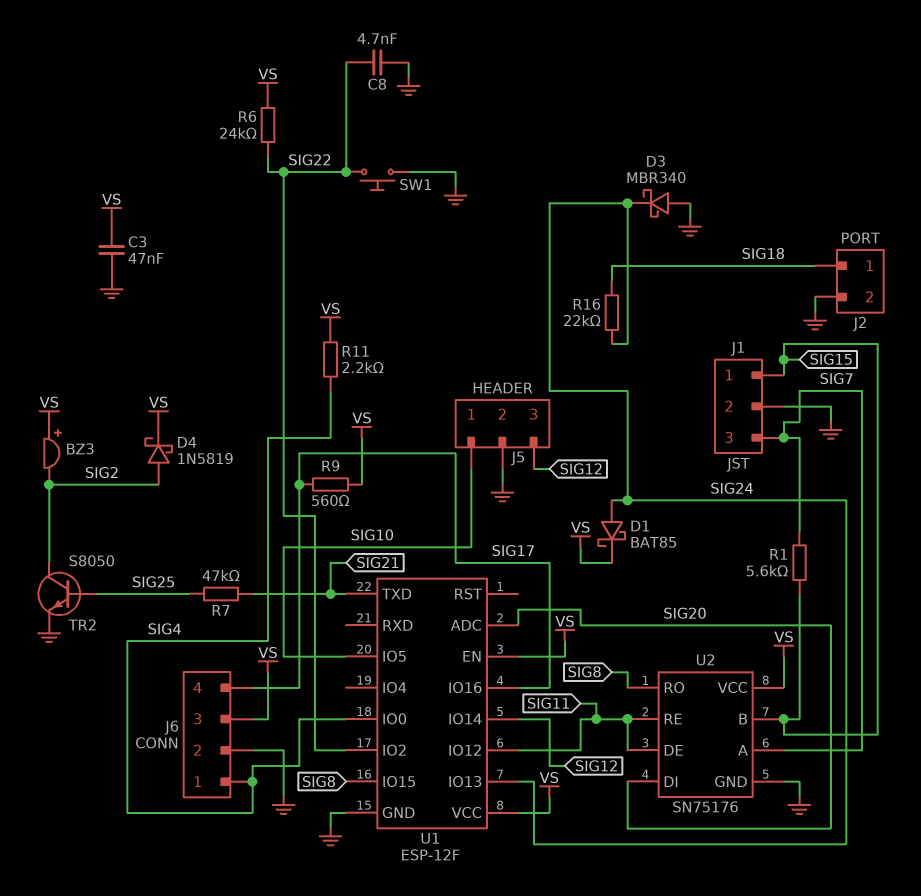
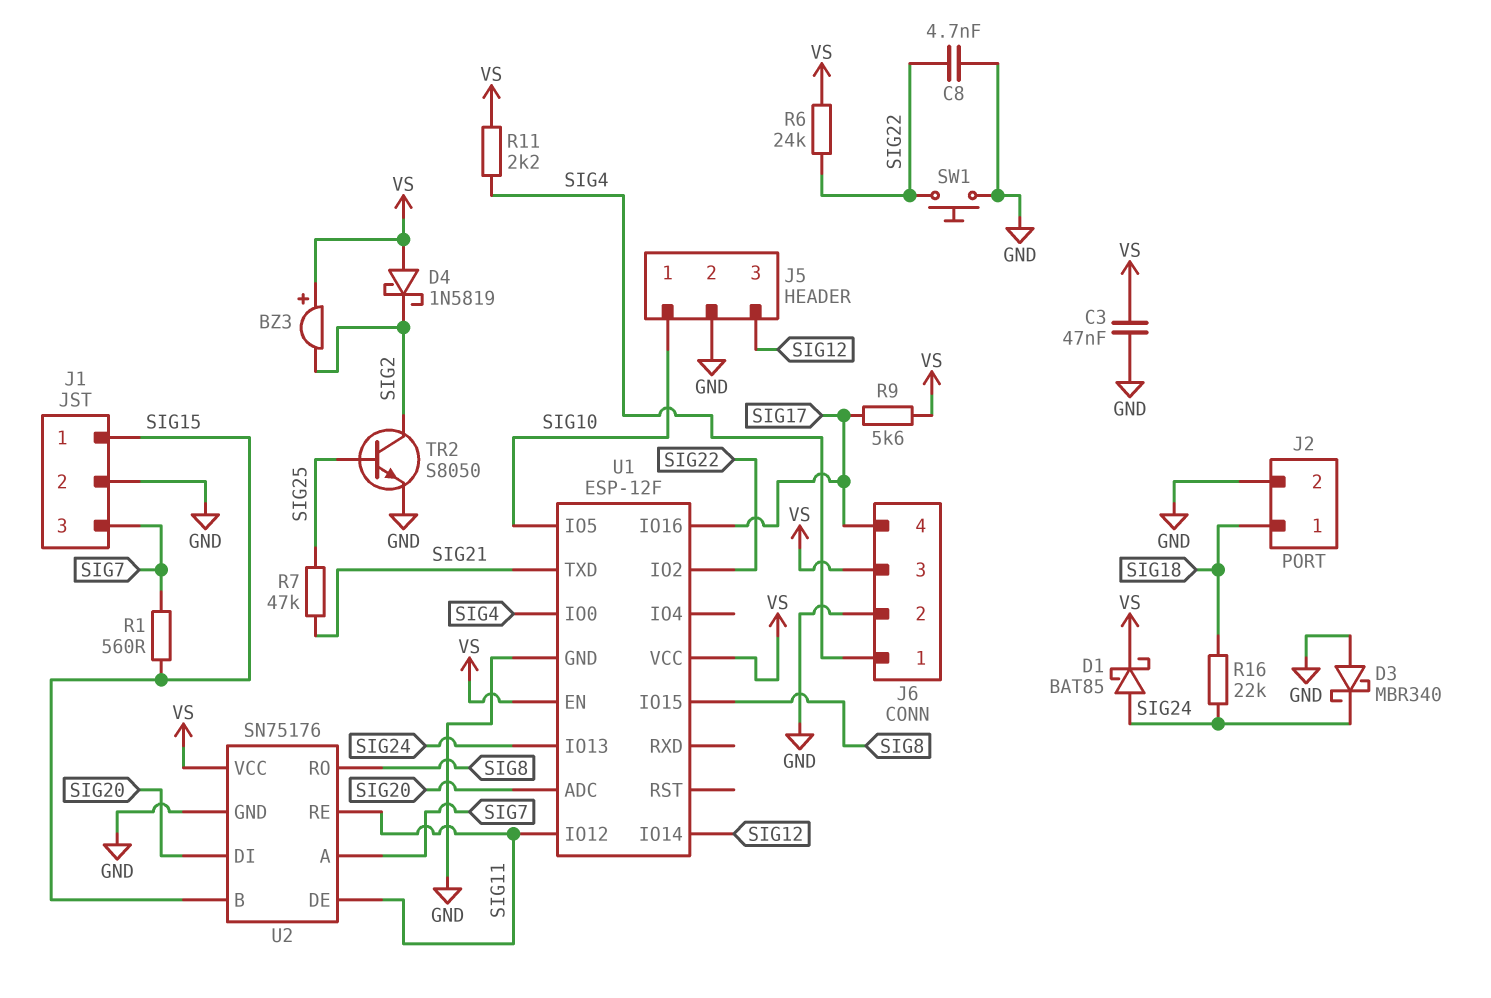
D4: schottky 1N5819 (A SIG2, K VS) -> schottky 1N5819 (A VS, K SIG2)
R1: 5.6k (SIG7, SIG15) -> 560 (SIG7, SIG15)
R9: 560 (SIG17, VS) -> 5.6k (SIG17, VS)

